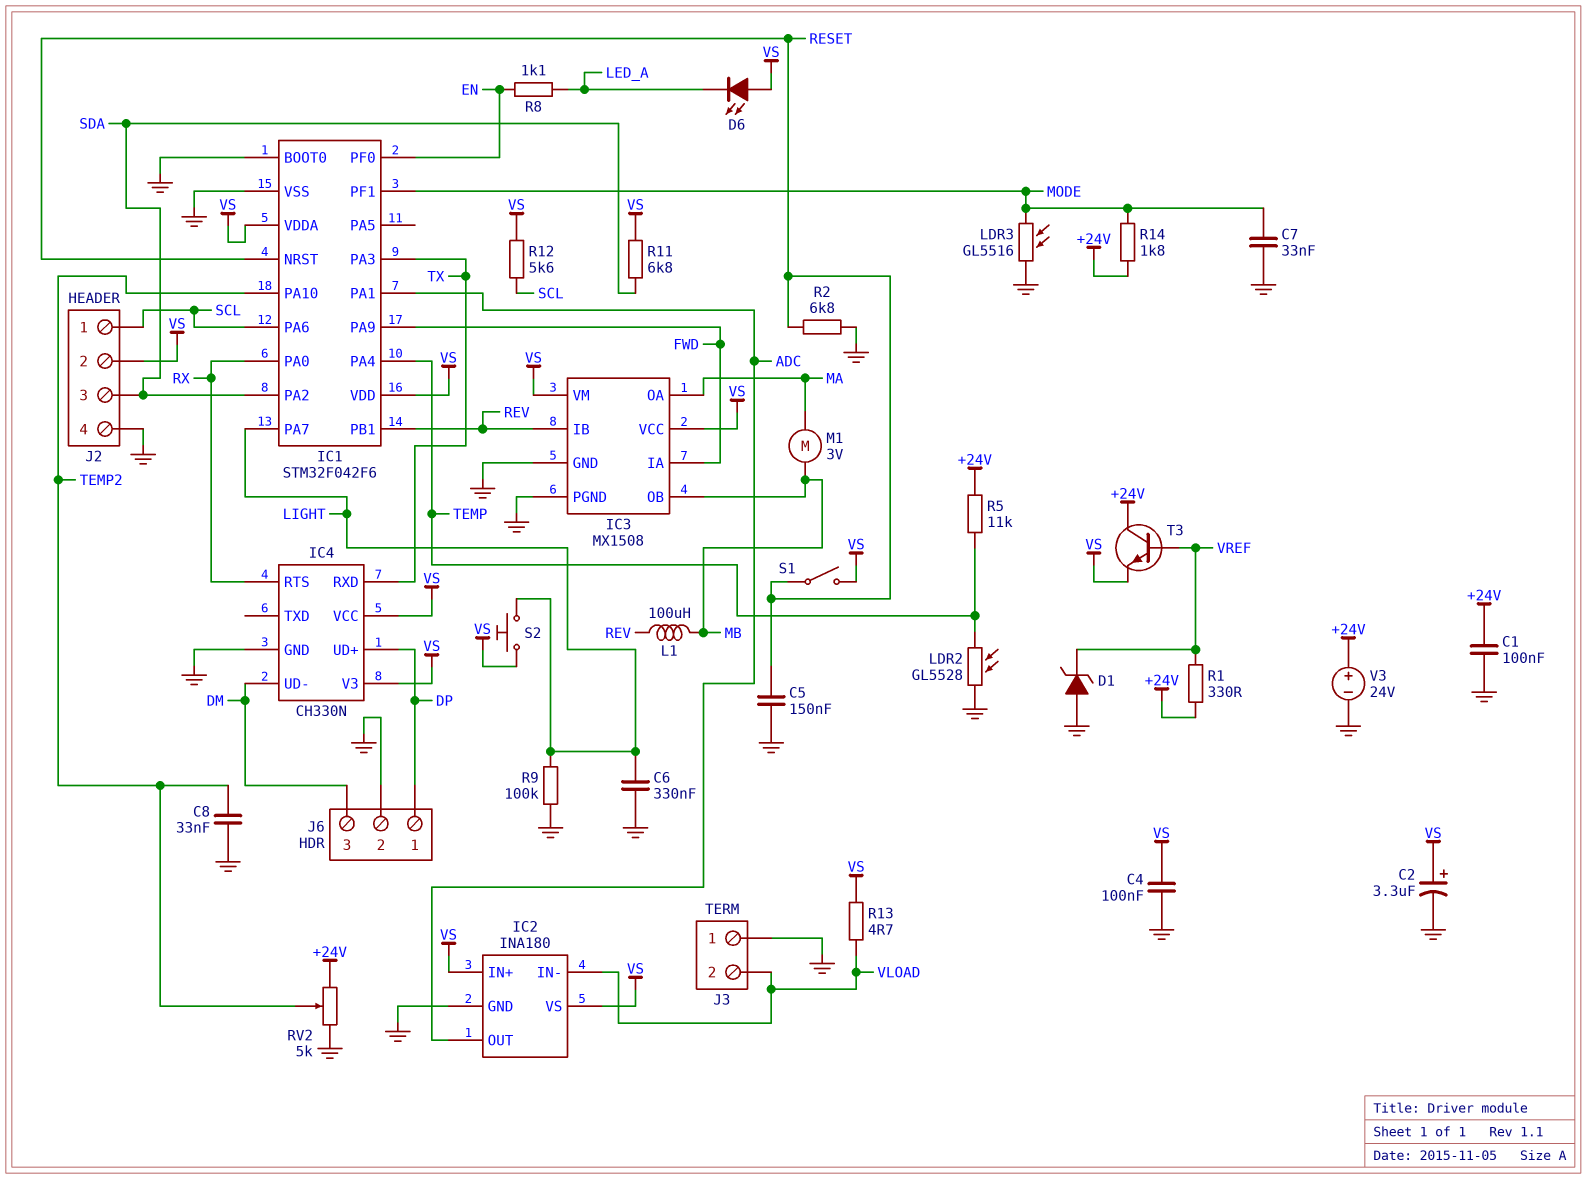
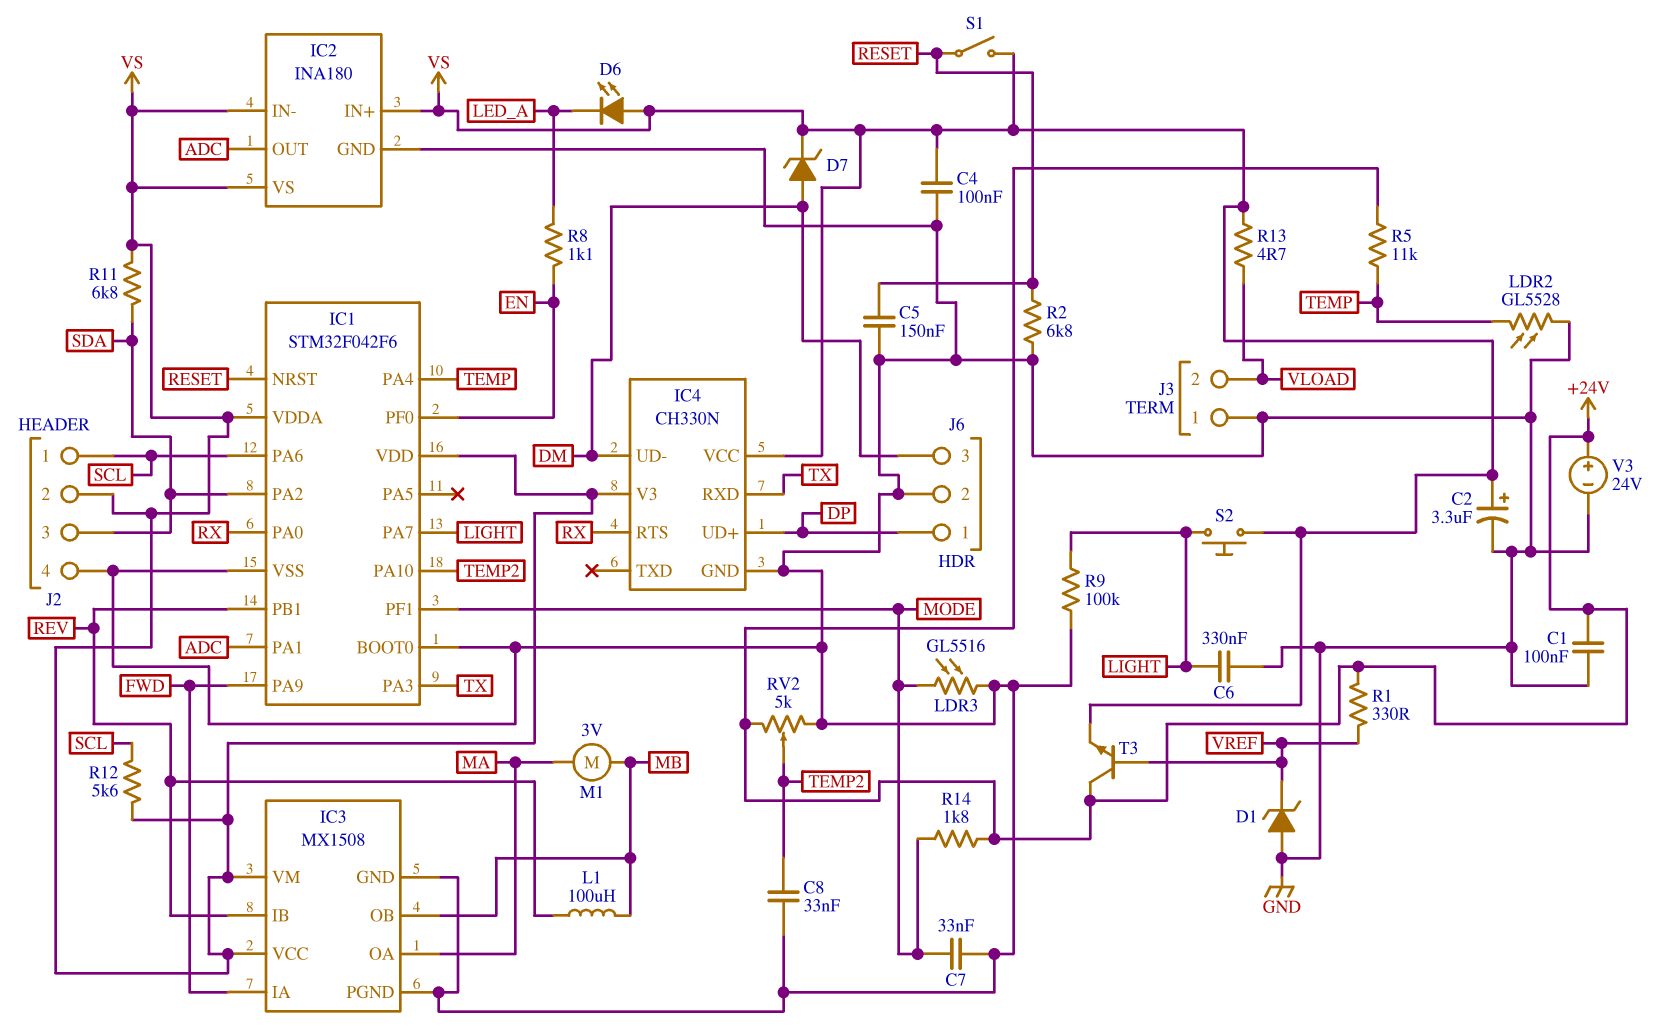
D7: none -> zener (A DM, K VS)
IC2 pin IN-: VLOAD -> VS

